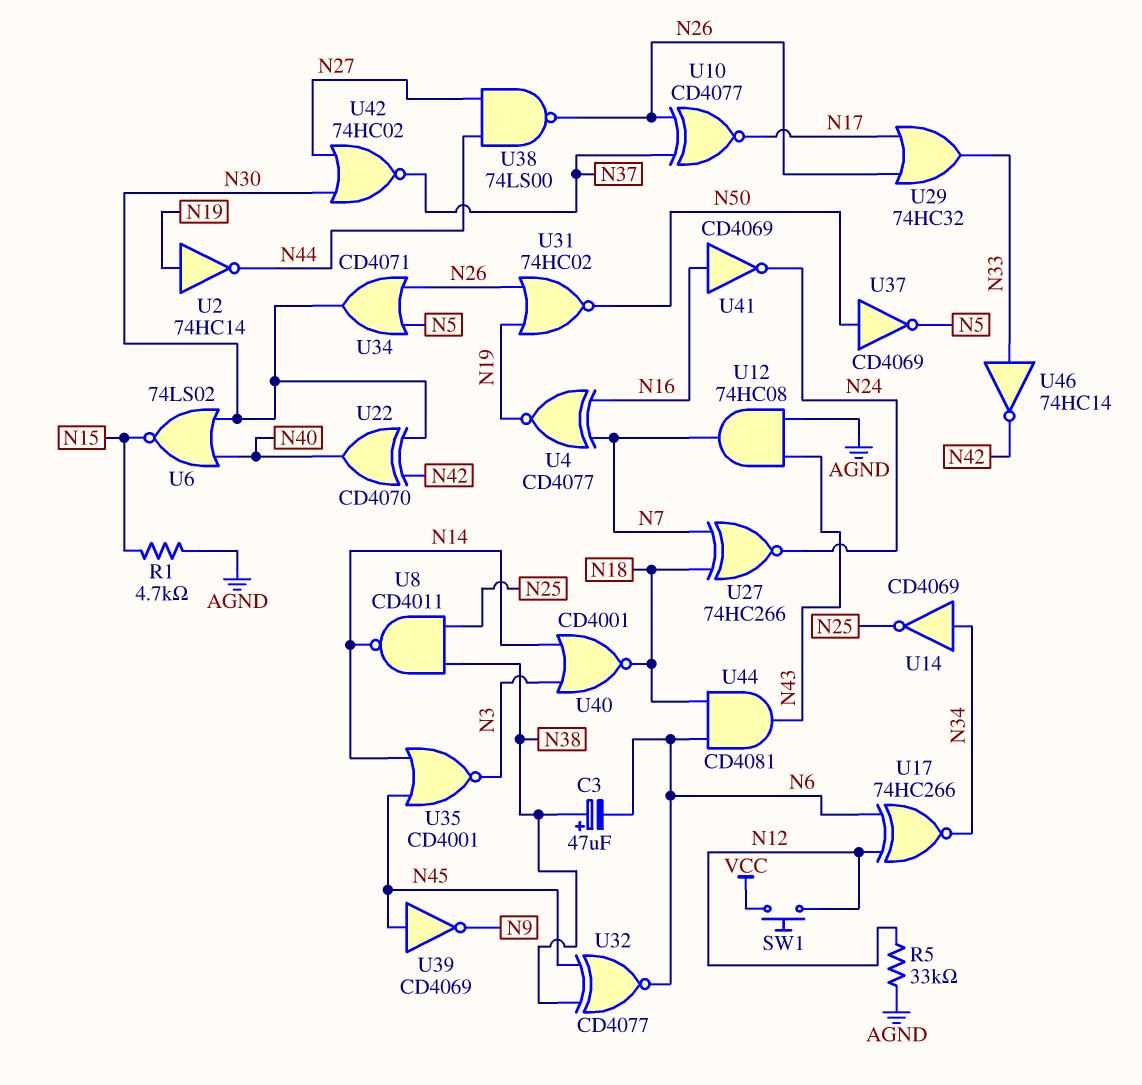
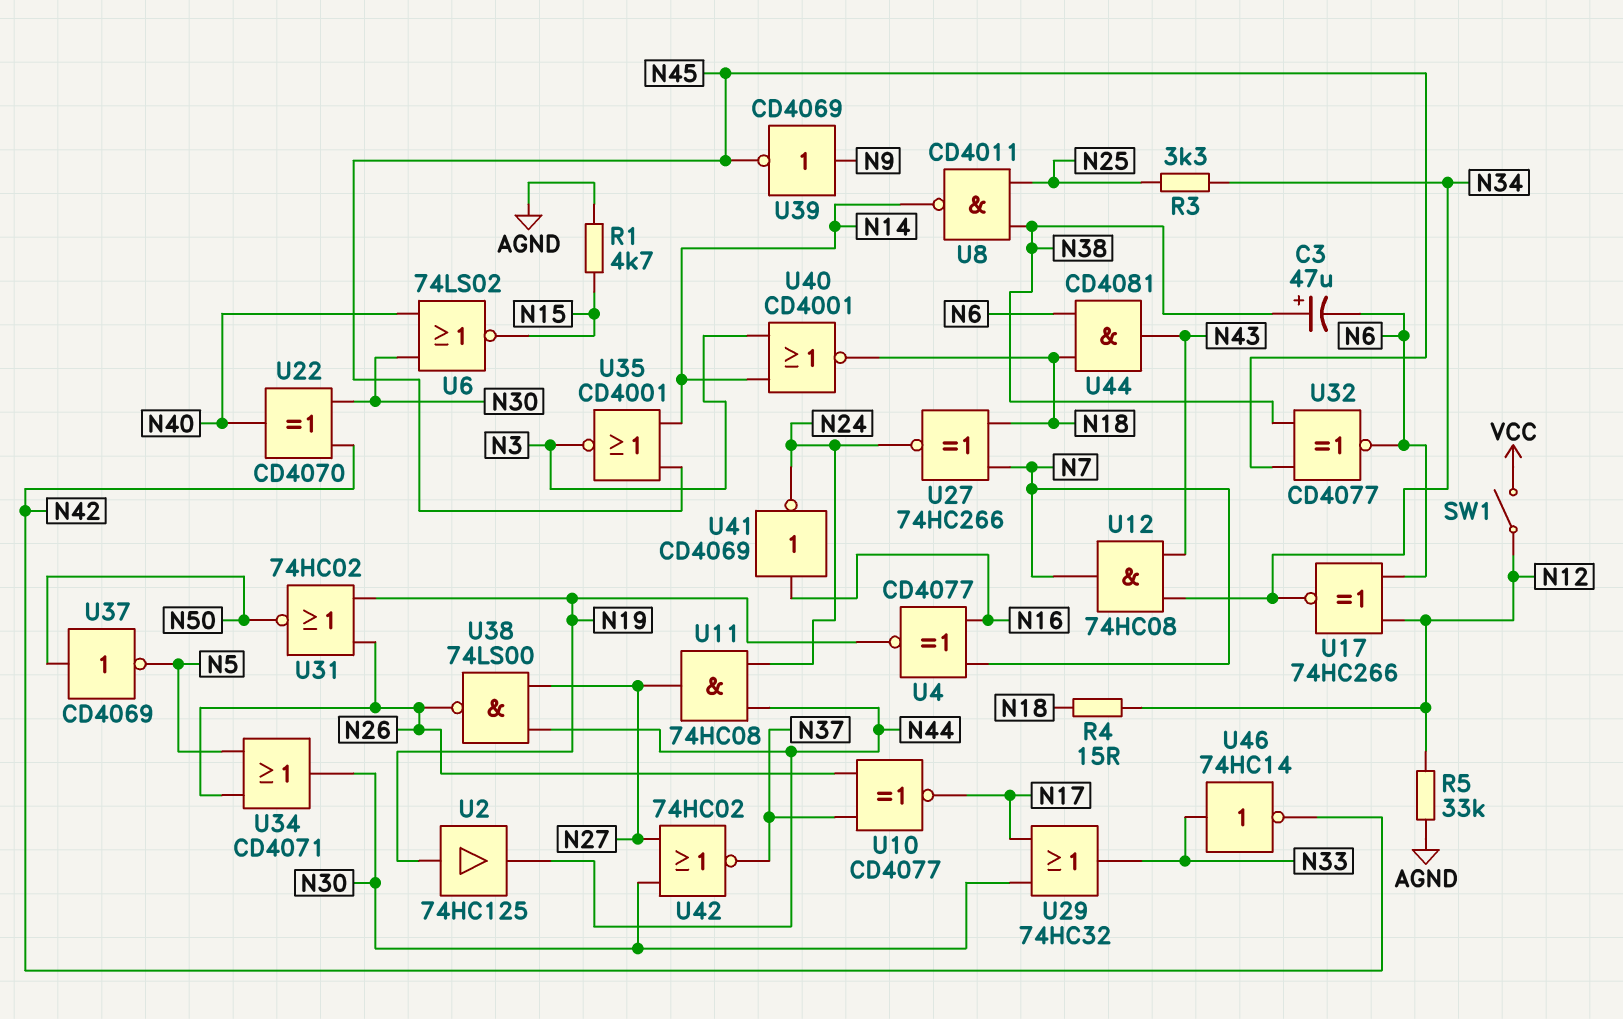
R3: none -> 3.3k (N25, N34)
R4: none -> 15 (N12, N18)
SW1: button (N12, VCC) -> switch (N12, VCC)
U2: NOT 74HC14 (in N19, out N44) -> buffer 74HC125 (in N19, out N44)
U11: none -> AND 74HC08 (in N24, in N44, out N27)
U12: AND 74HC08 (in AGND, in N43, out N7) -> AND 74HC08 (in N34, in N43, out N7)
U14: NOT CD4069 (in N34, out N25) -> none
U29: OR 74HC32 (in N17, in N26, out N33) -> OR 74HC32 (in N17, in N30, out N33)
U39: NOT CD4069 (in N45, out N9) -> NOT CD4069 (in N9, out N45)

